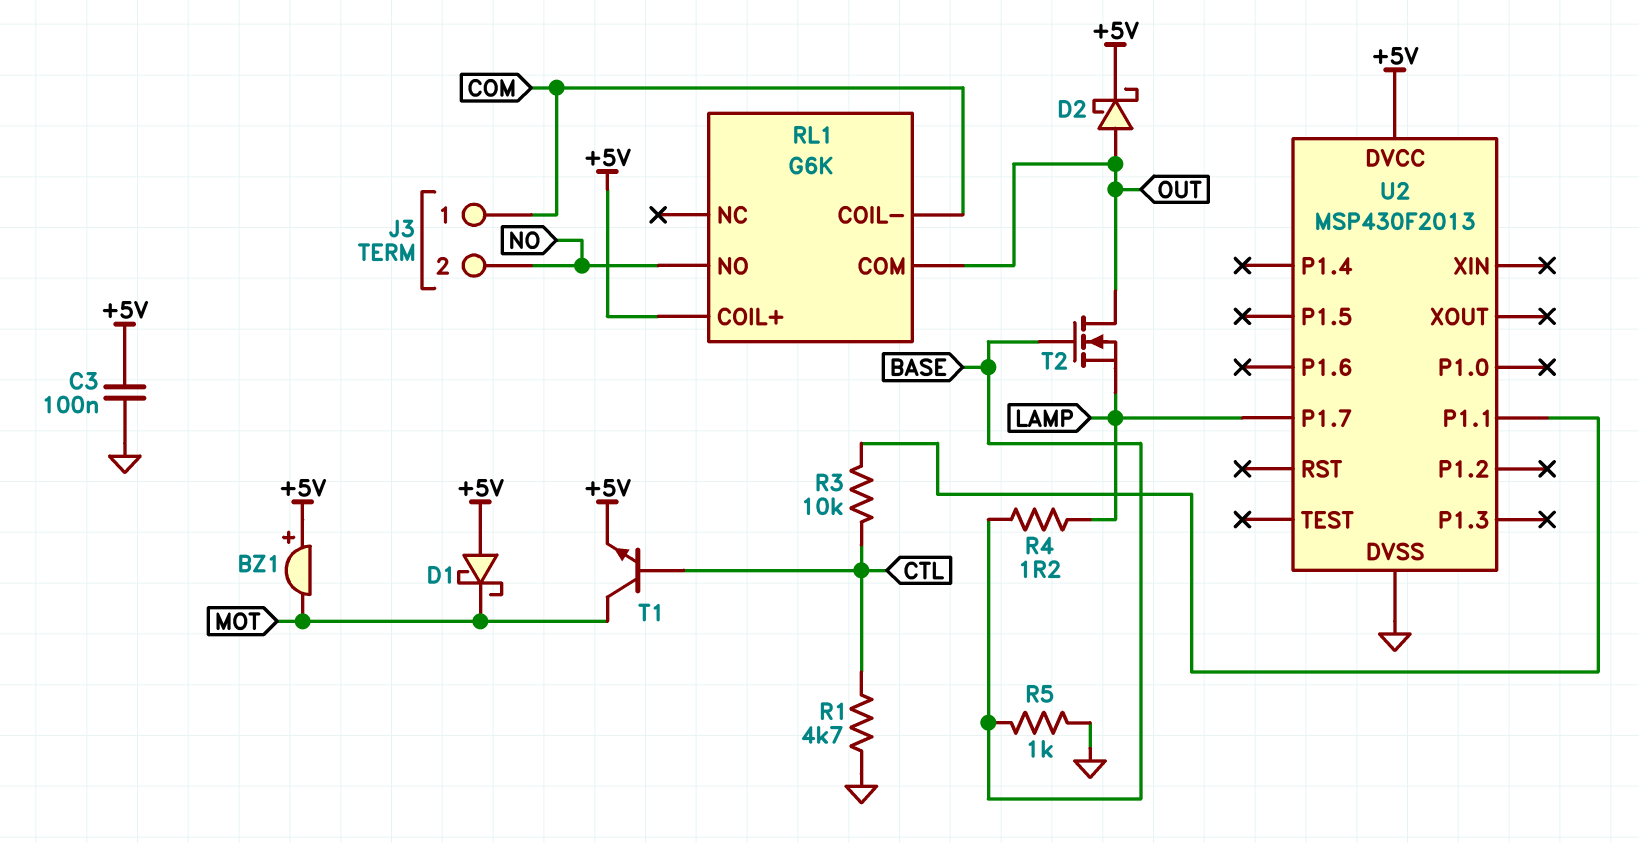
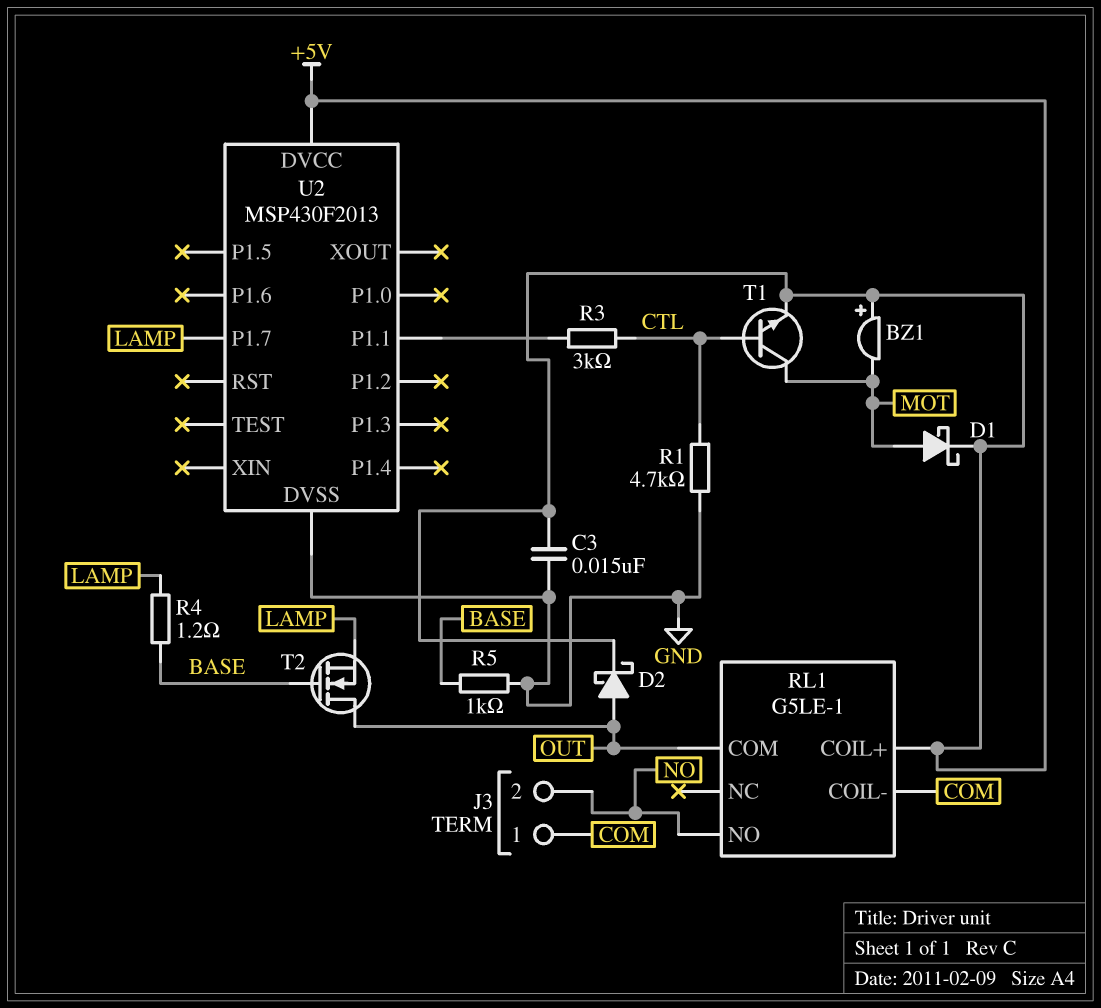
C3: 100nF (+5V, GND) -> 15nF (+5V, GND)
D1: schottky (A +5V, K MOT) -> schottky (A MOT, K +5V)
R3: 10k (CTL, U2/P1.1) -> 3k (CTL, U2/P1.1)
RL1: G6K -> G5LE-1

